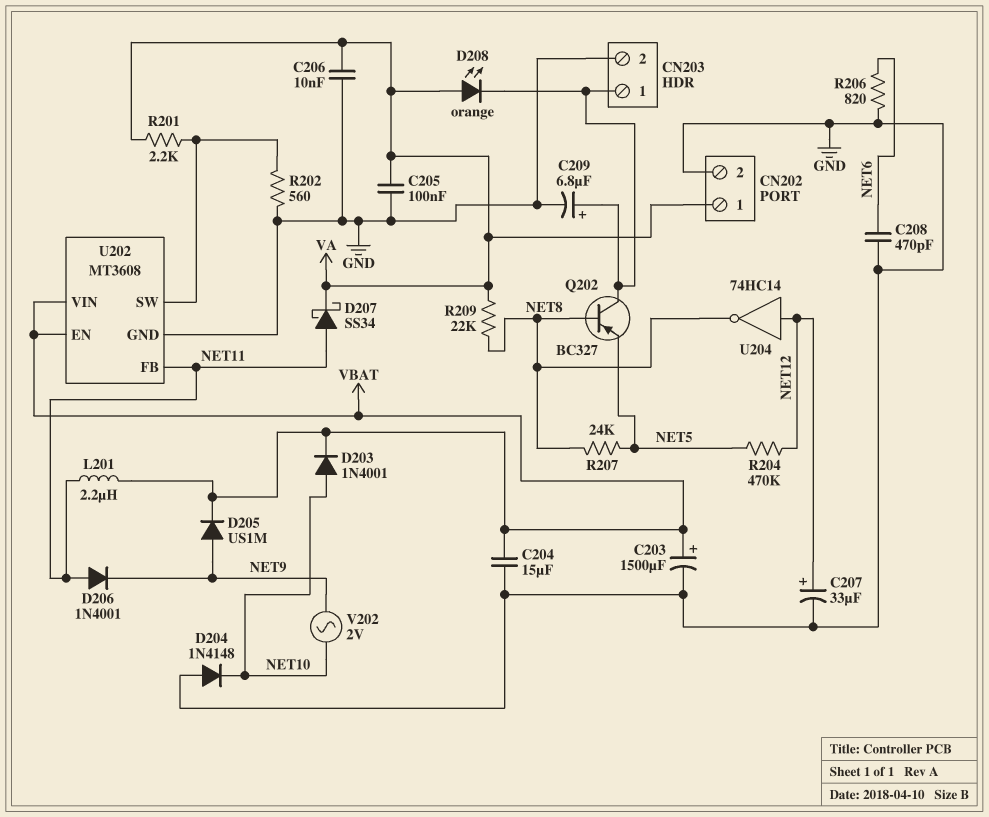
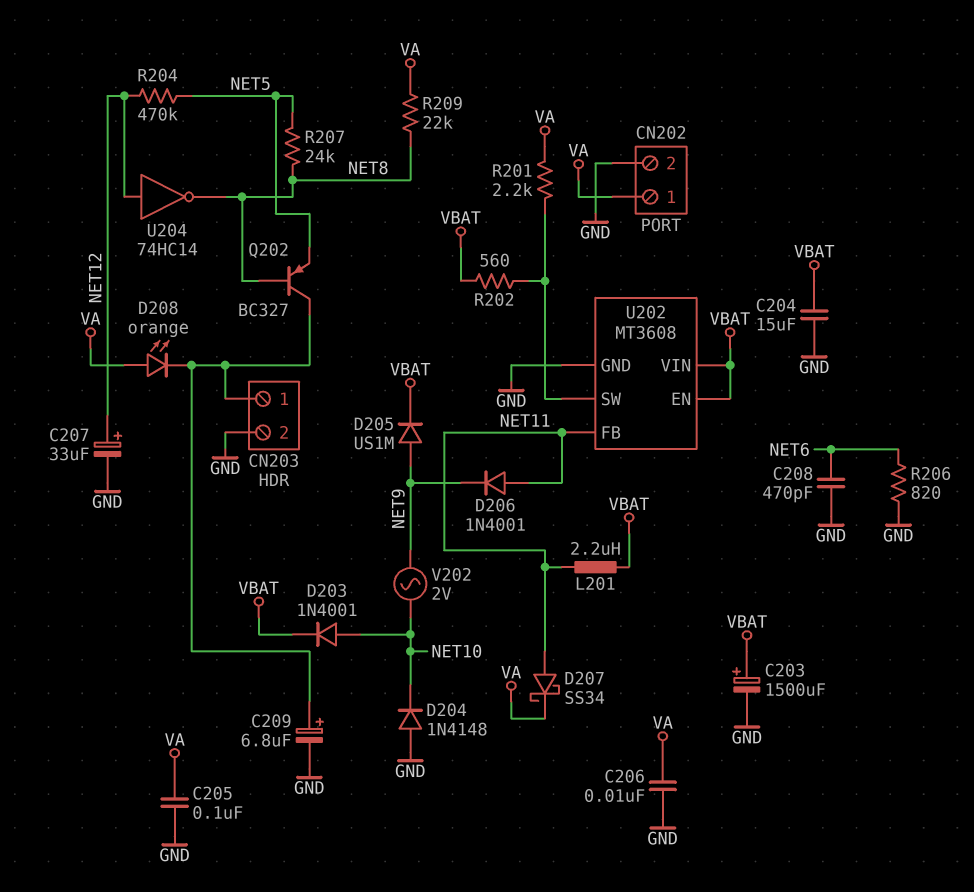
R202: 560 (GND, U202/SW) -> 560 (U202/SW, VBAT)

